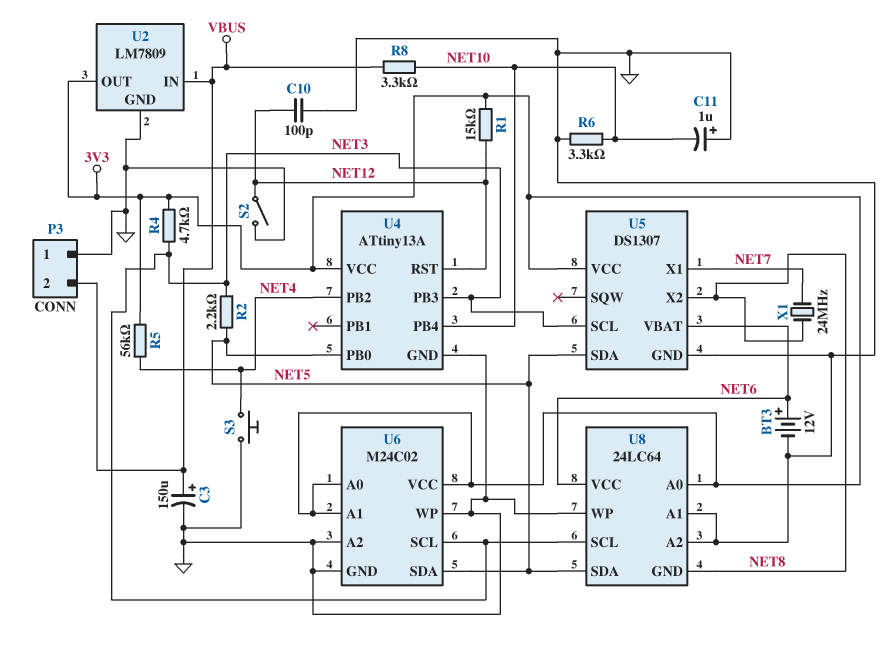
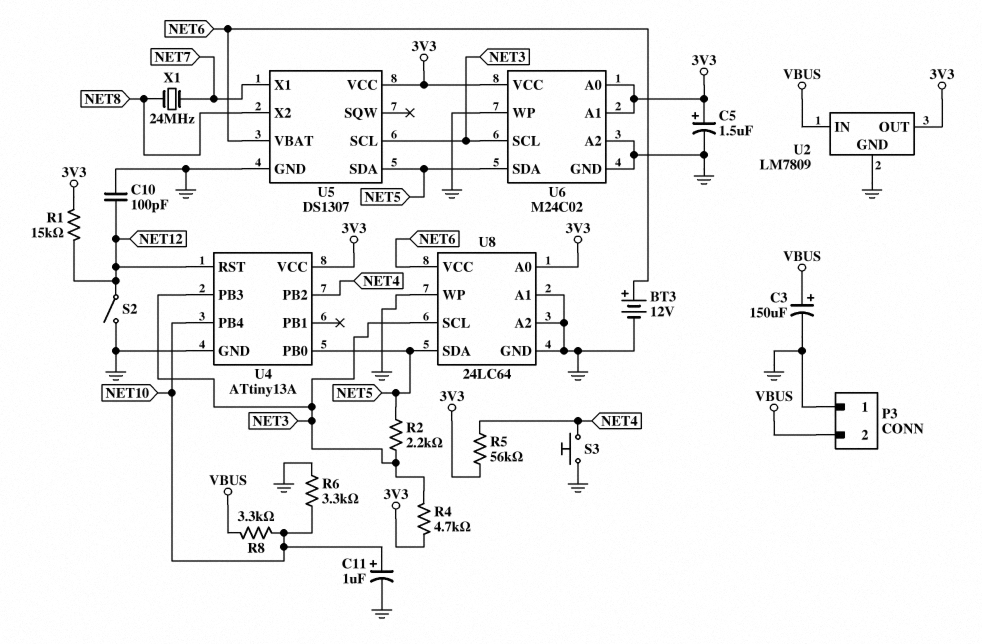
C5: none -> 1.5uF (plus 3V3, minus GND)
C11: 1uF (plus GND, minus NET10) -> 1uF (plus NET10, minus GND)
U8 pin GND: NET8 -> GND

